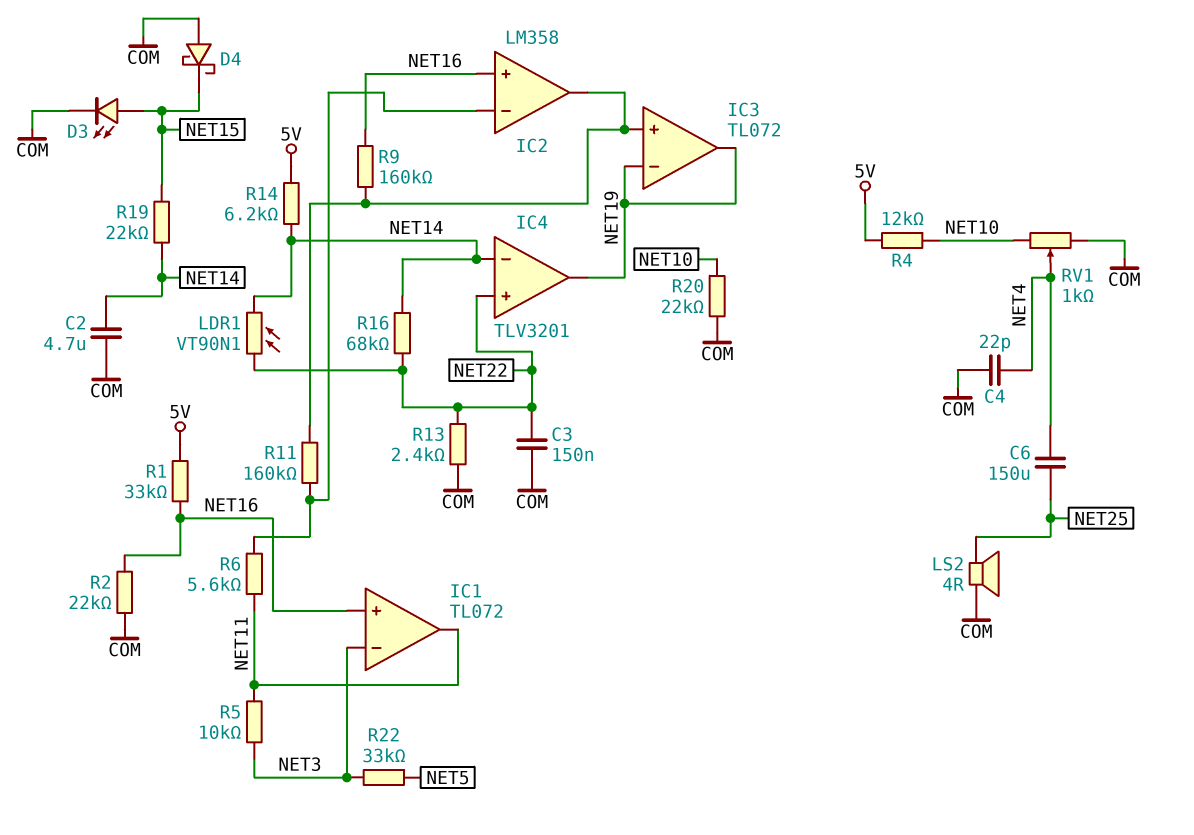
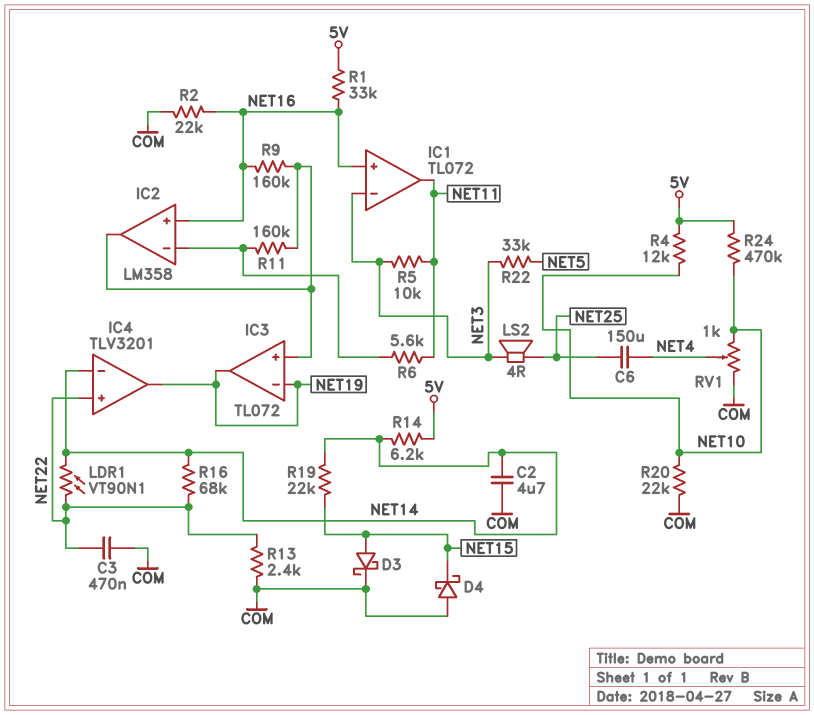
C3: 150nF (COM, NET22) -> 470nF (COM, NET22)
C4: 22pF (COM, NET4) -> none
D3: LED (A NET15, K COM) -> schottky (A NET15, K COM)
LS2: speaker 4R (COM, NET25) -> speaker 4R (NET3, NET25)
R24: none -> 470k (5V, NET10)

